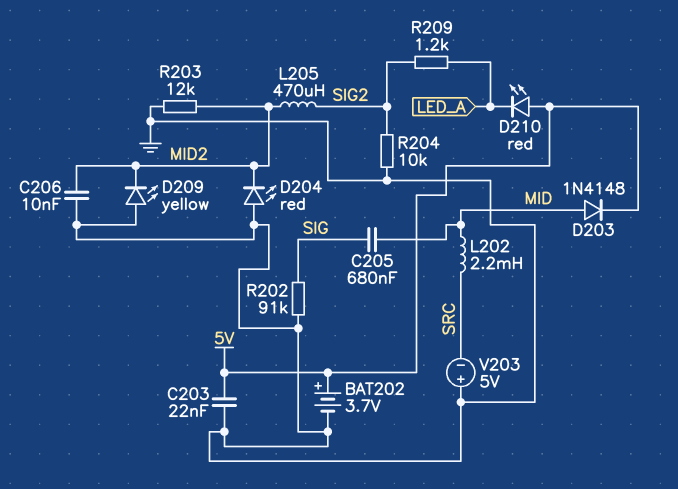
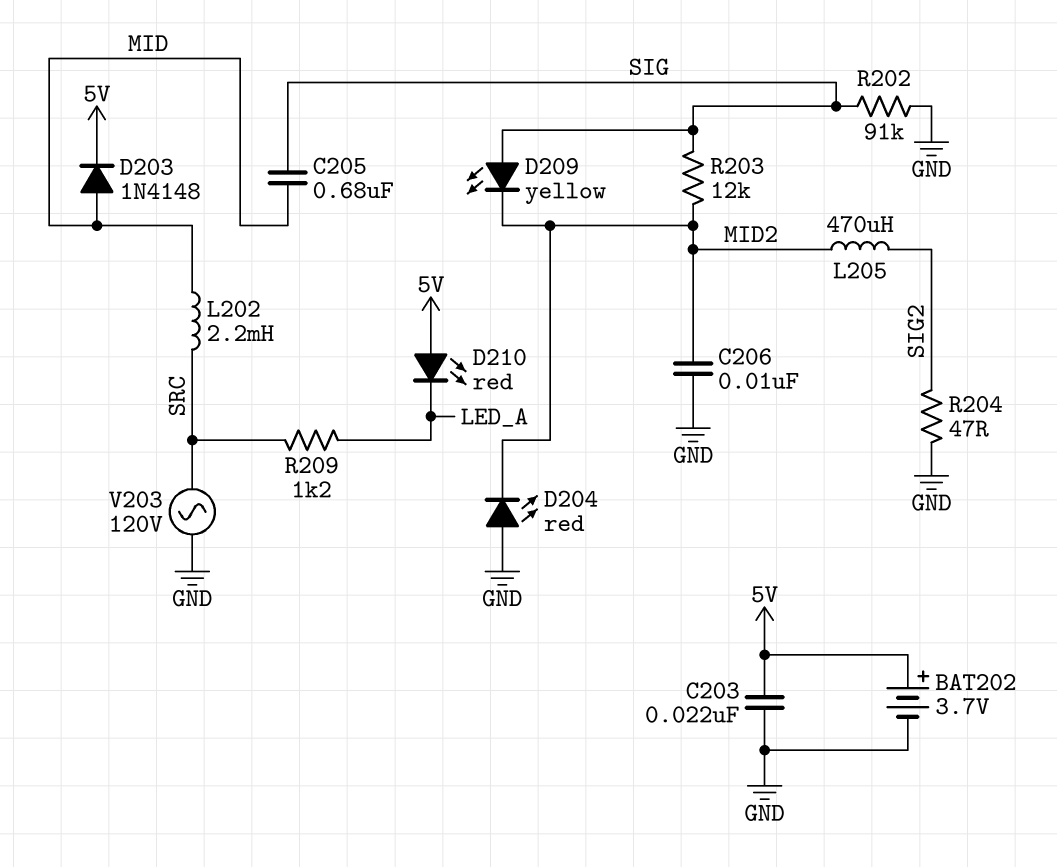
D209: LED yellow (A GND, K MID2) -> LED yellow (A SIG, K MID2)
R203: 12k (GND, MID2) -> 12k (MID2, SIG)
R204: 10k (GND, SIG2) -> 47 (GND, SIG2)
R209: 1.2k (LED_A, SIG2) -> 1.2k (LED_A, SRC)
V203: 5V (plus GND, minus SRC) -> AC 120V (GND, SRC)

